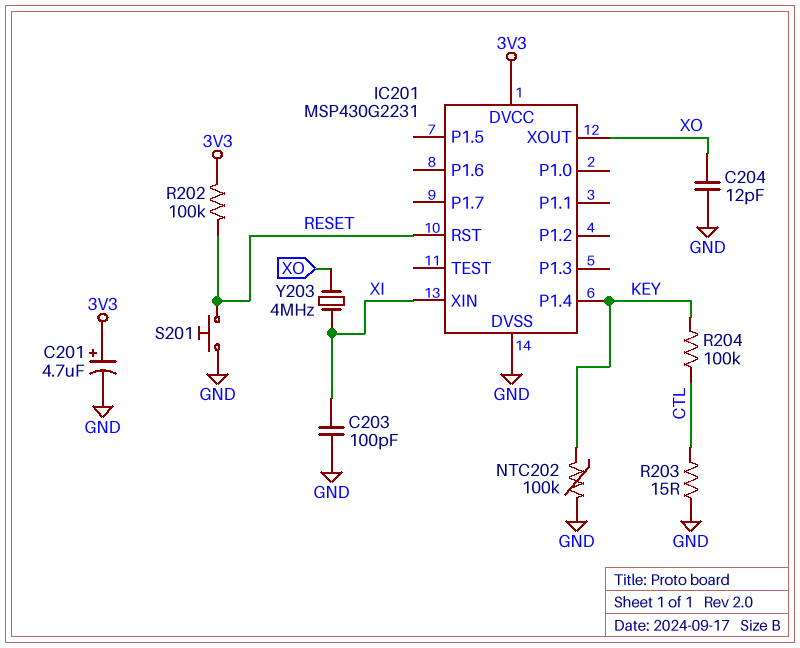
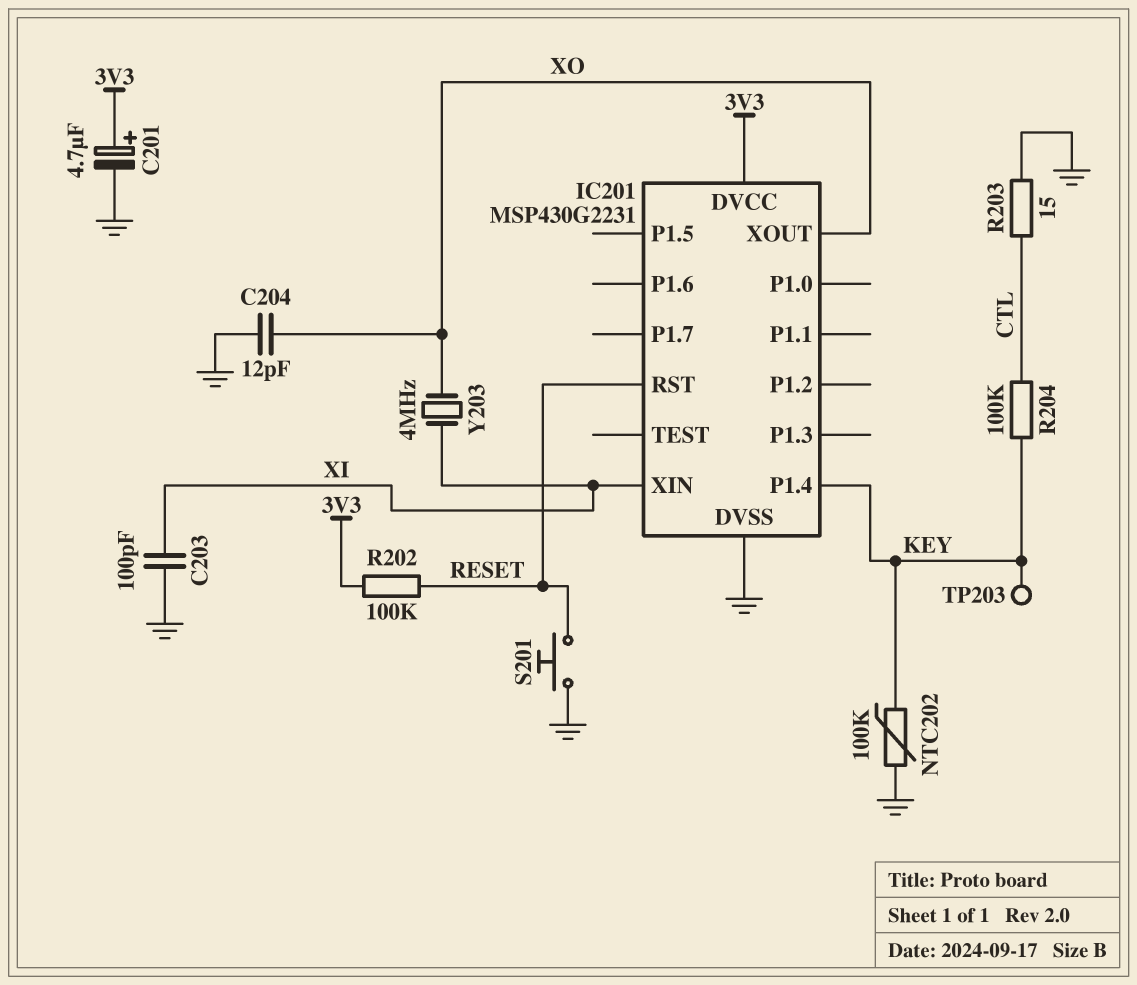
TP203: none -> test point (KEY)

